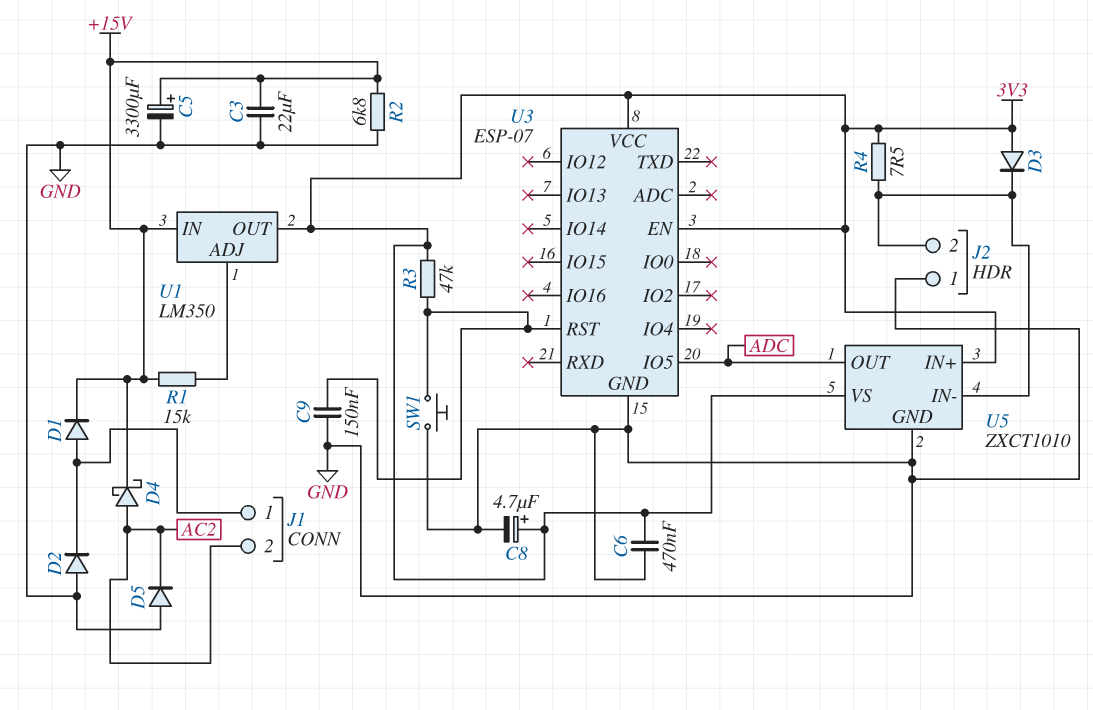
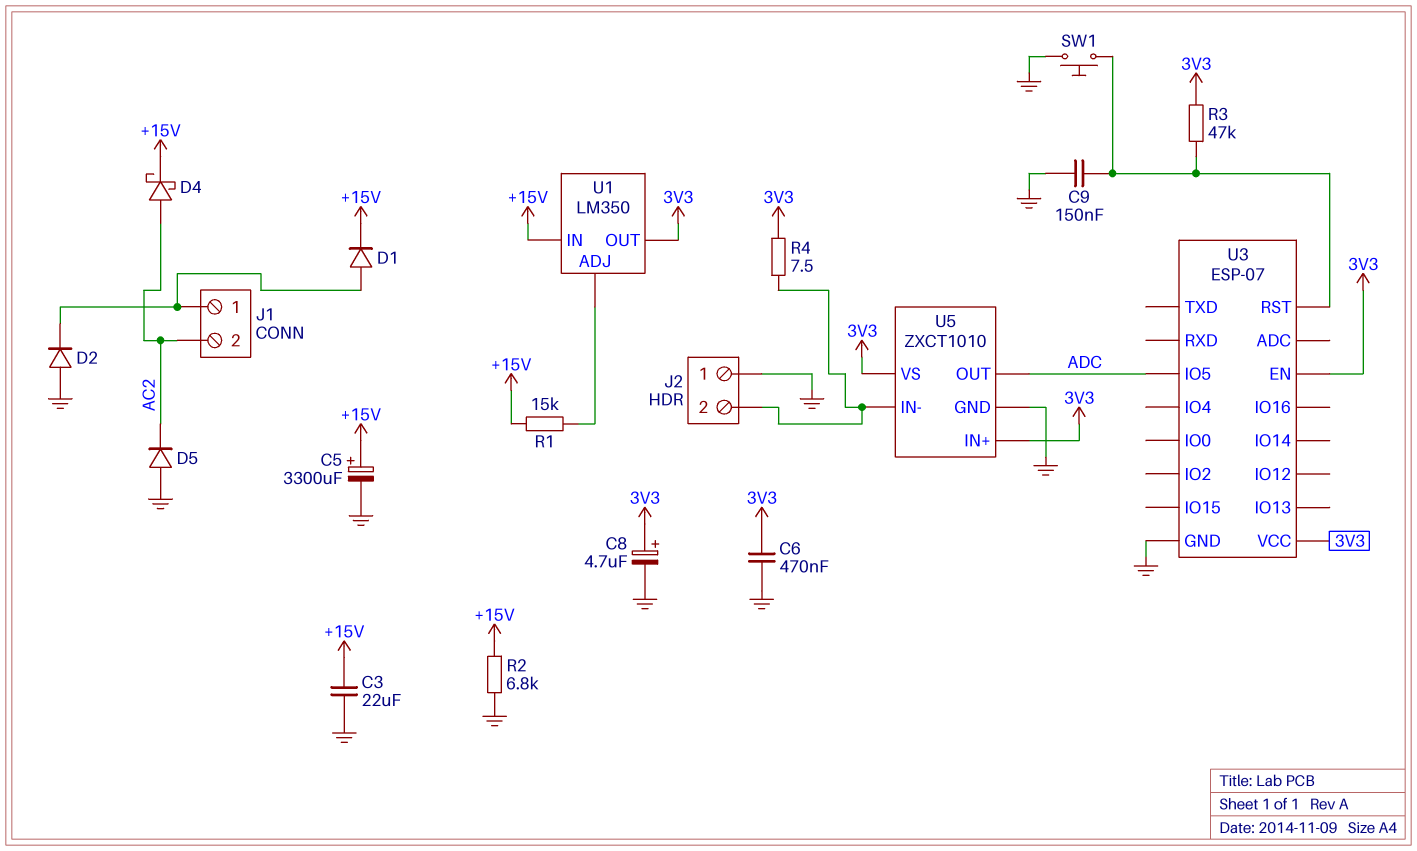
D3: diode (A 3V3, K J2/2) -> none

